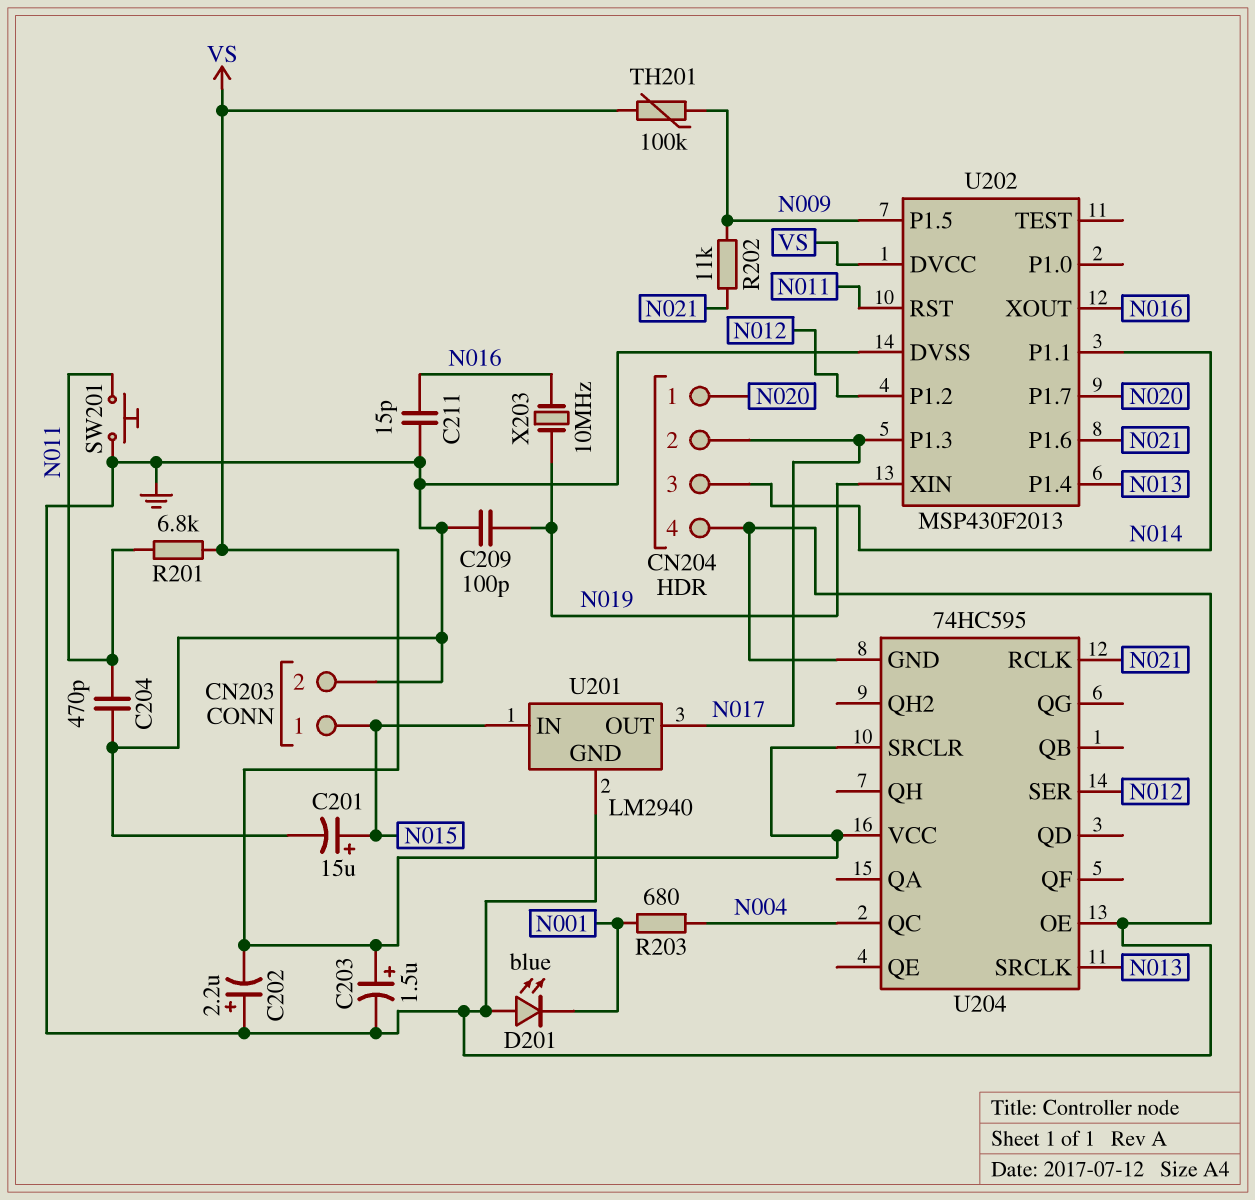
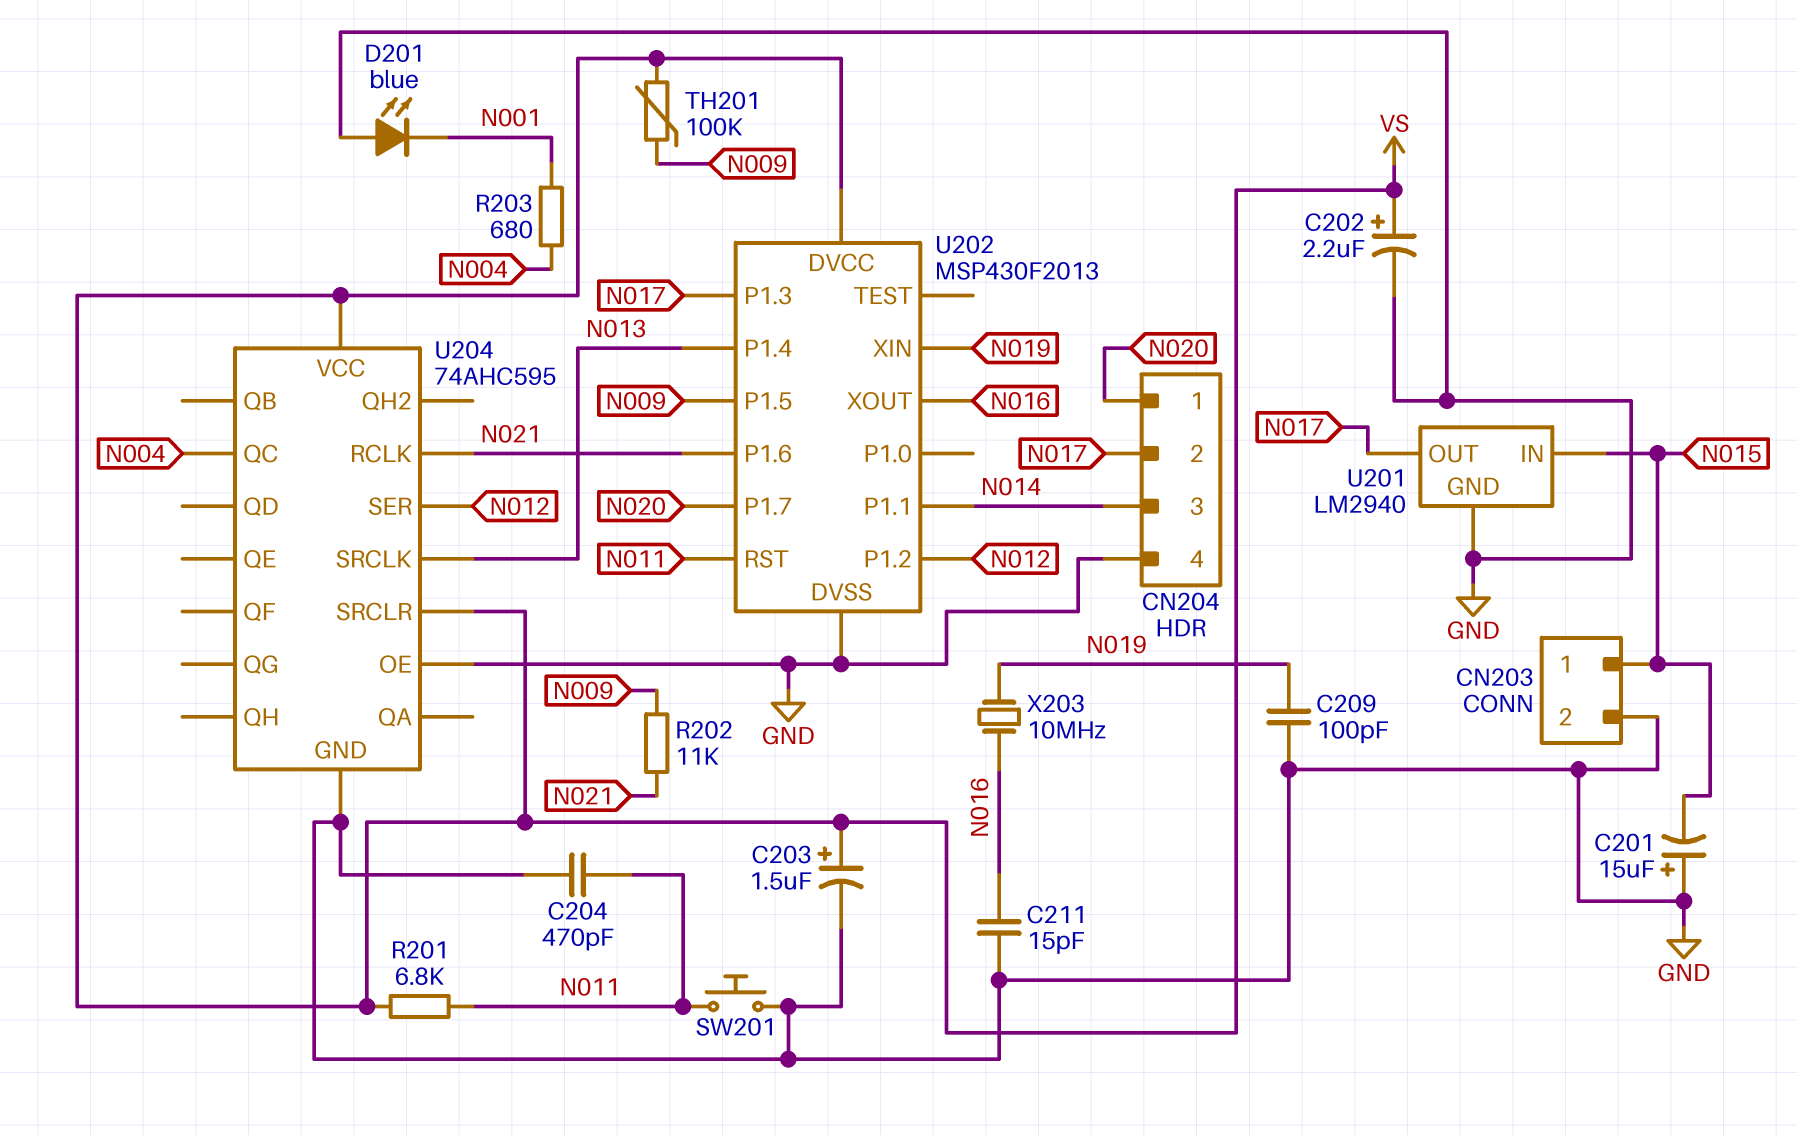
C201: 15uF (plus N015, minus GND) -> 15uF (plus GND, minus N015)
C202: 2.2uF (plus GND, minus VS) -> 2.2uF (plus VS, minus GND)
U204: 74HC595 -> 74AHC595

